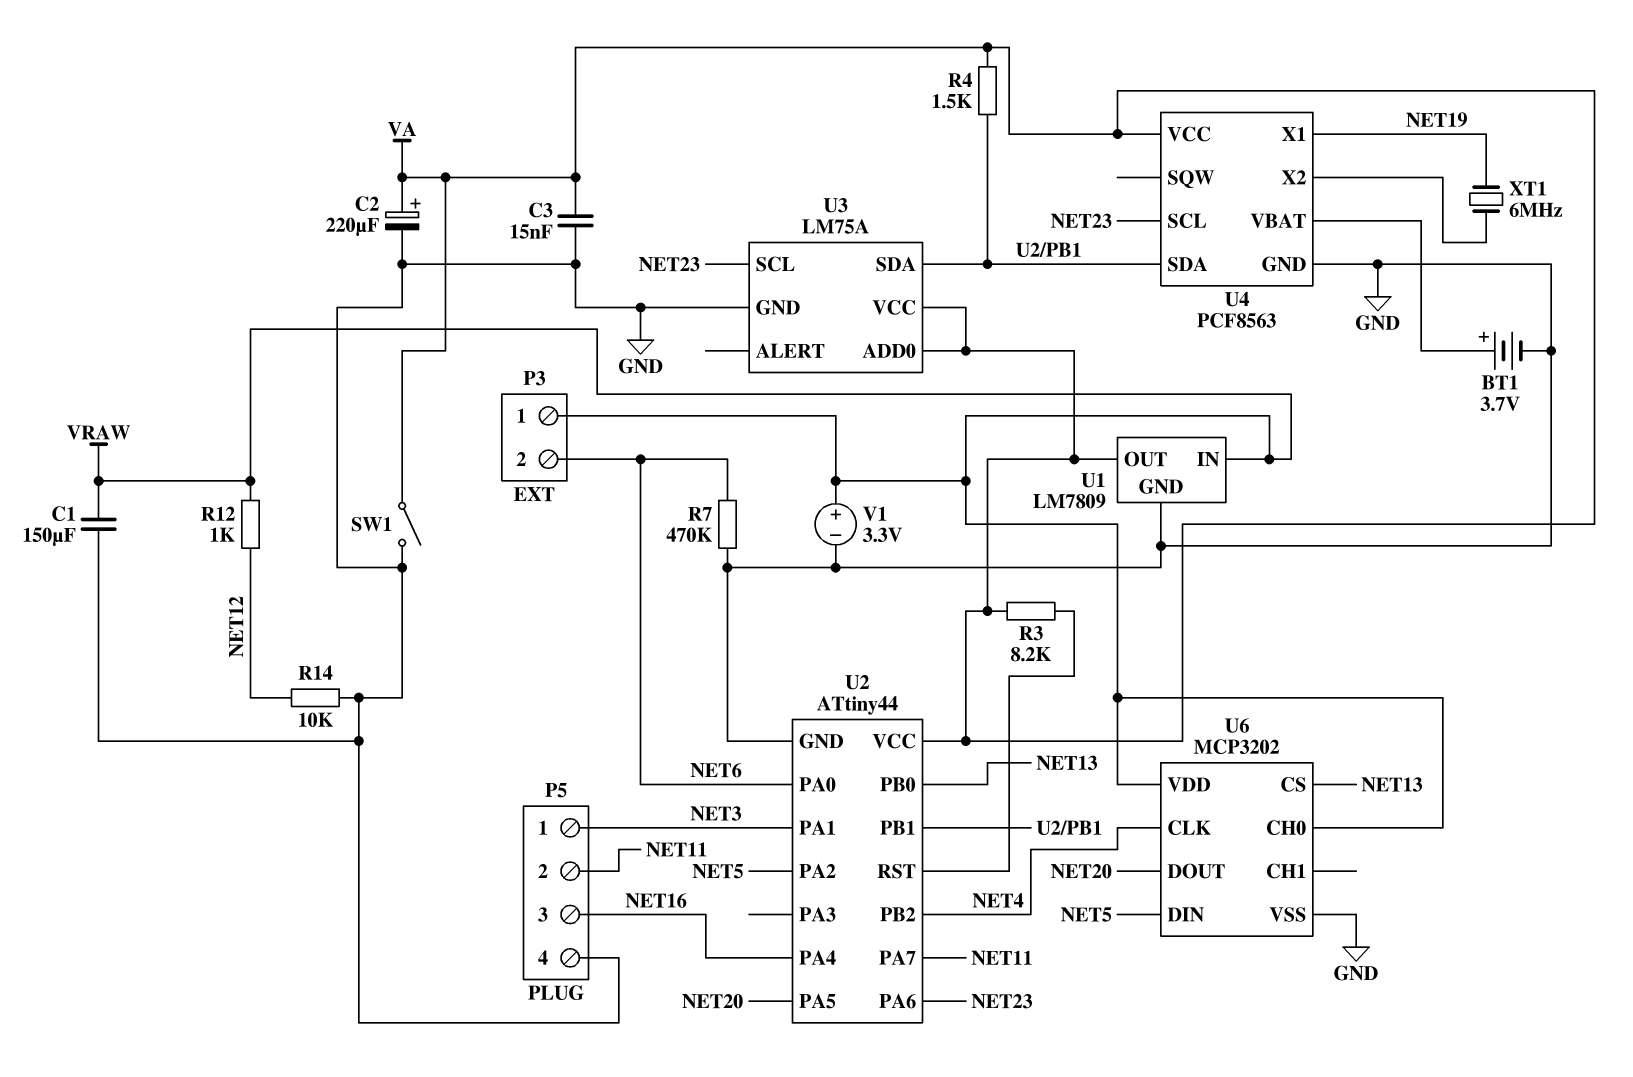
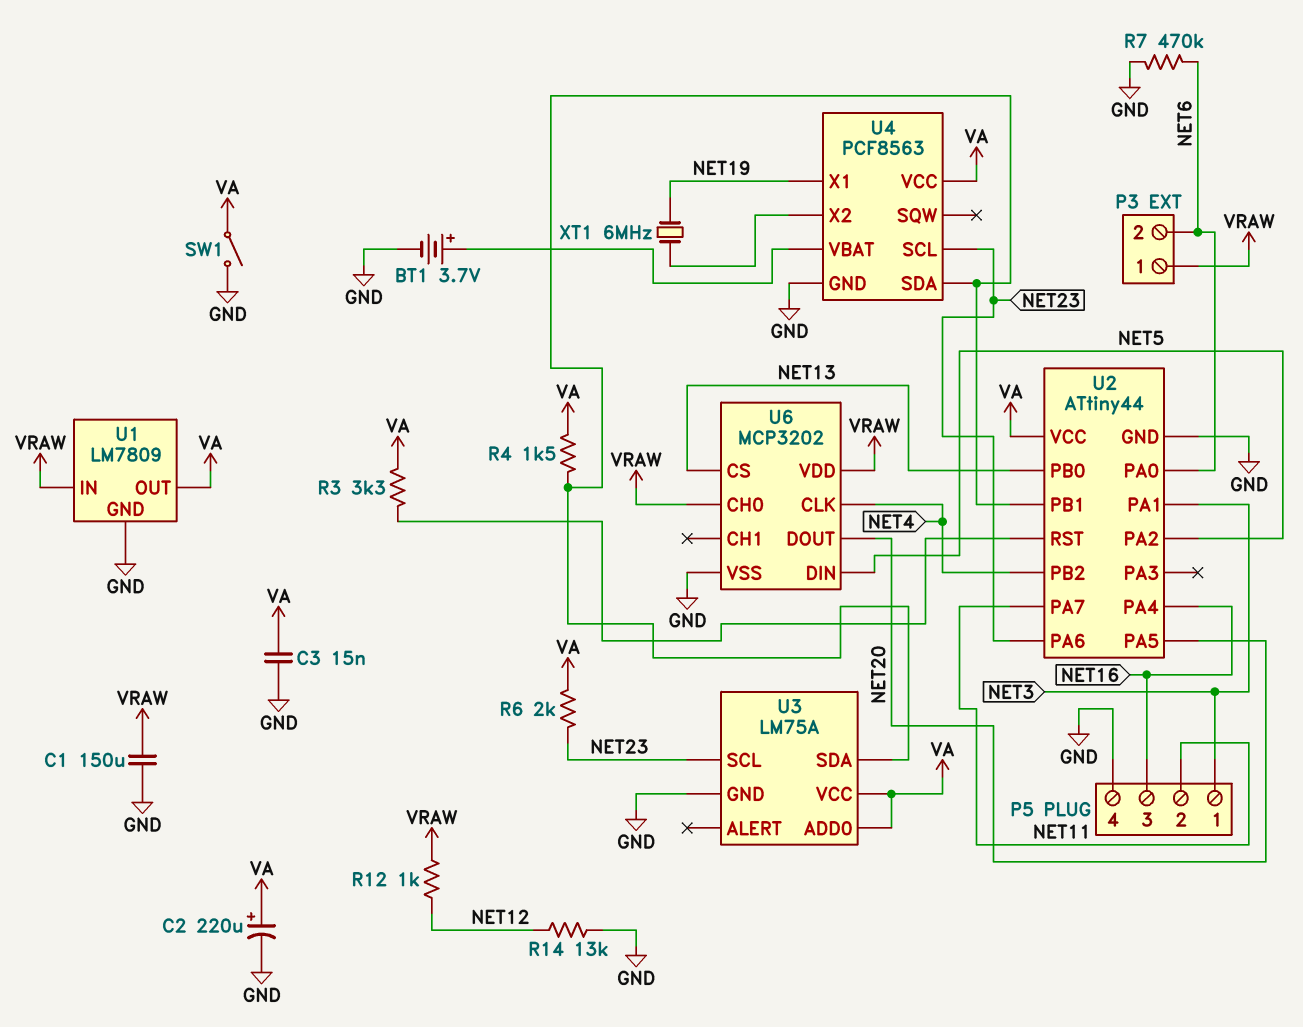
R3: 8.2k (U2/RST, VA) -> 3.3k (U2/RST, VA)
R6: none -> 2k (NET23, VA)
R14: 10k (GND, NET12) -> 13k (GND, NET12)
V1: 3.3V (plus VRAW, minus GND) -> none

